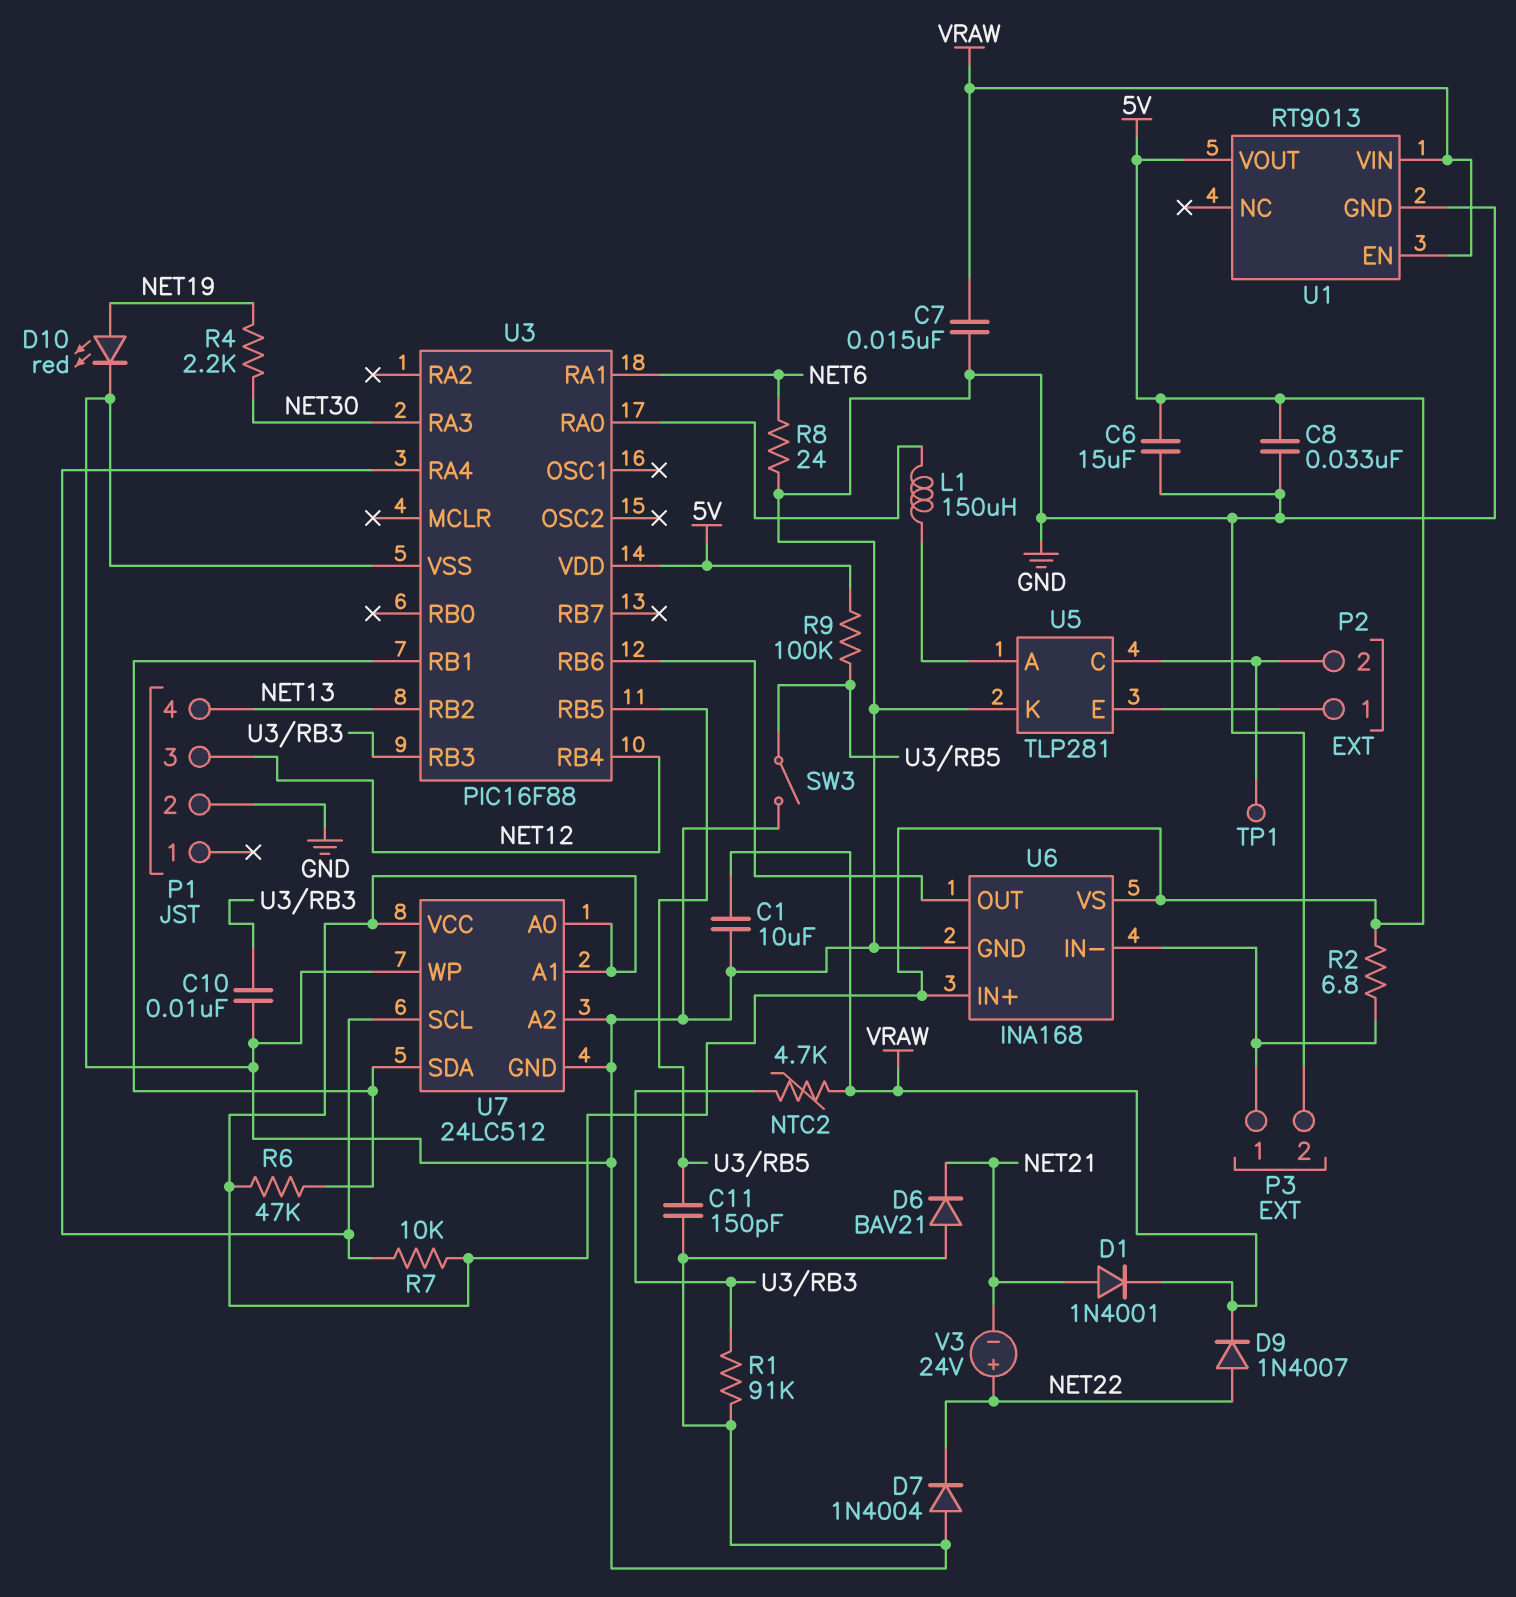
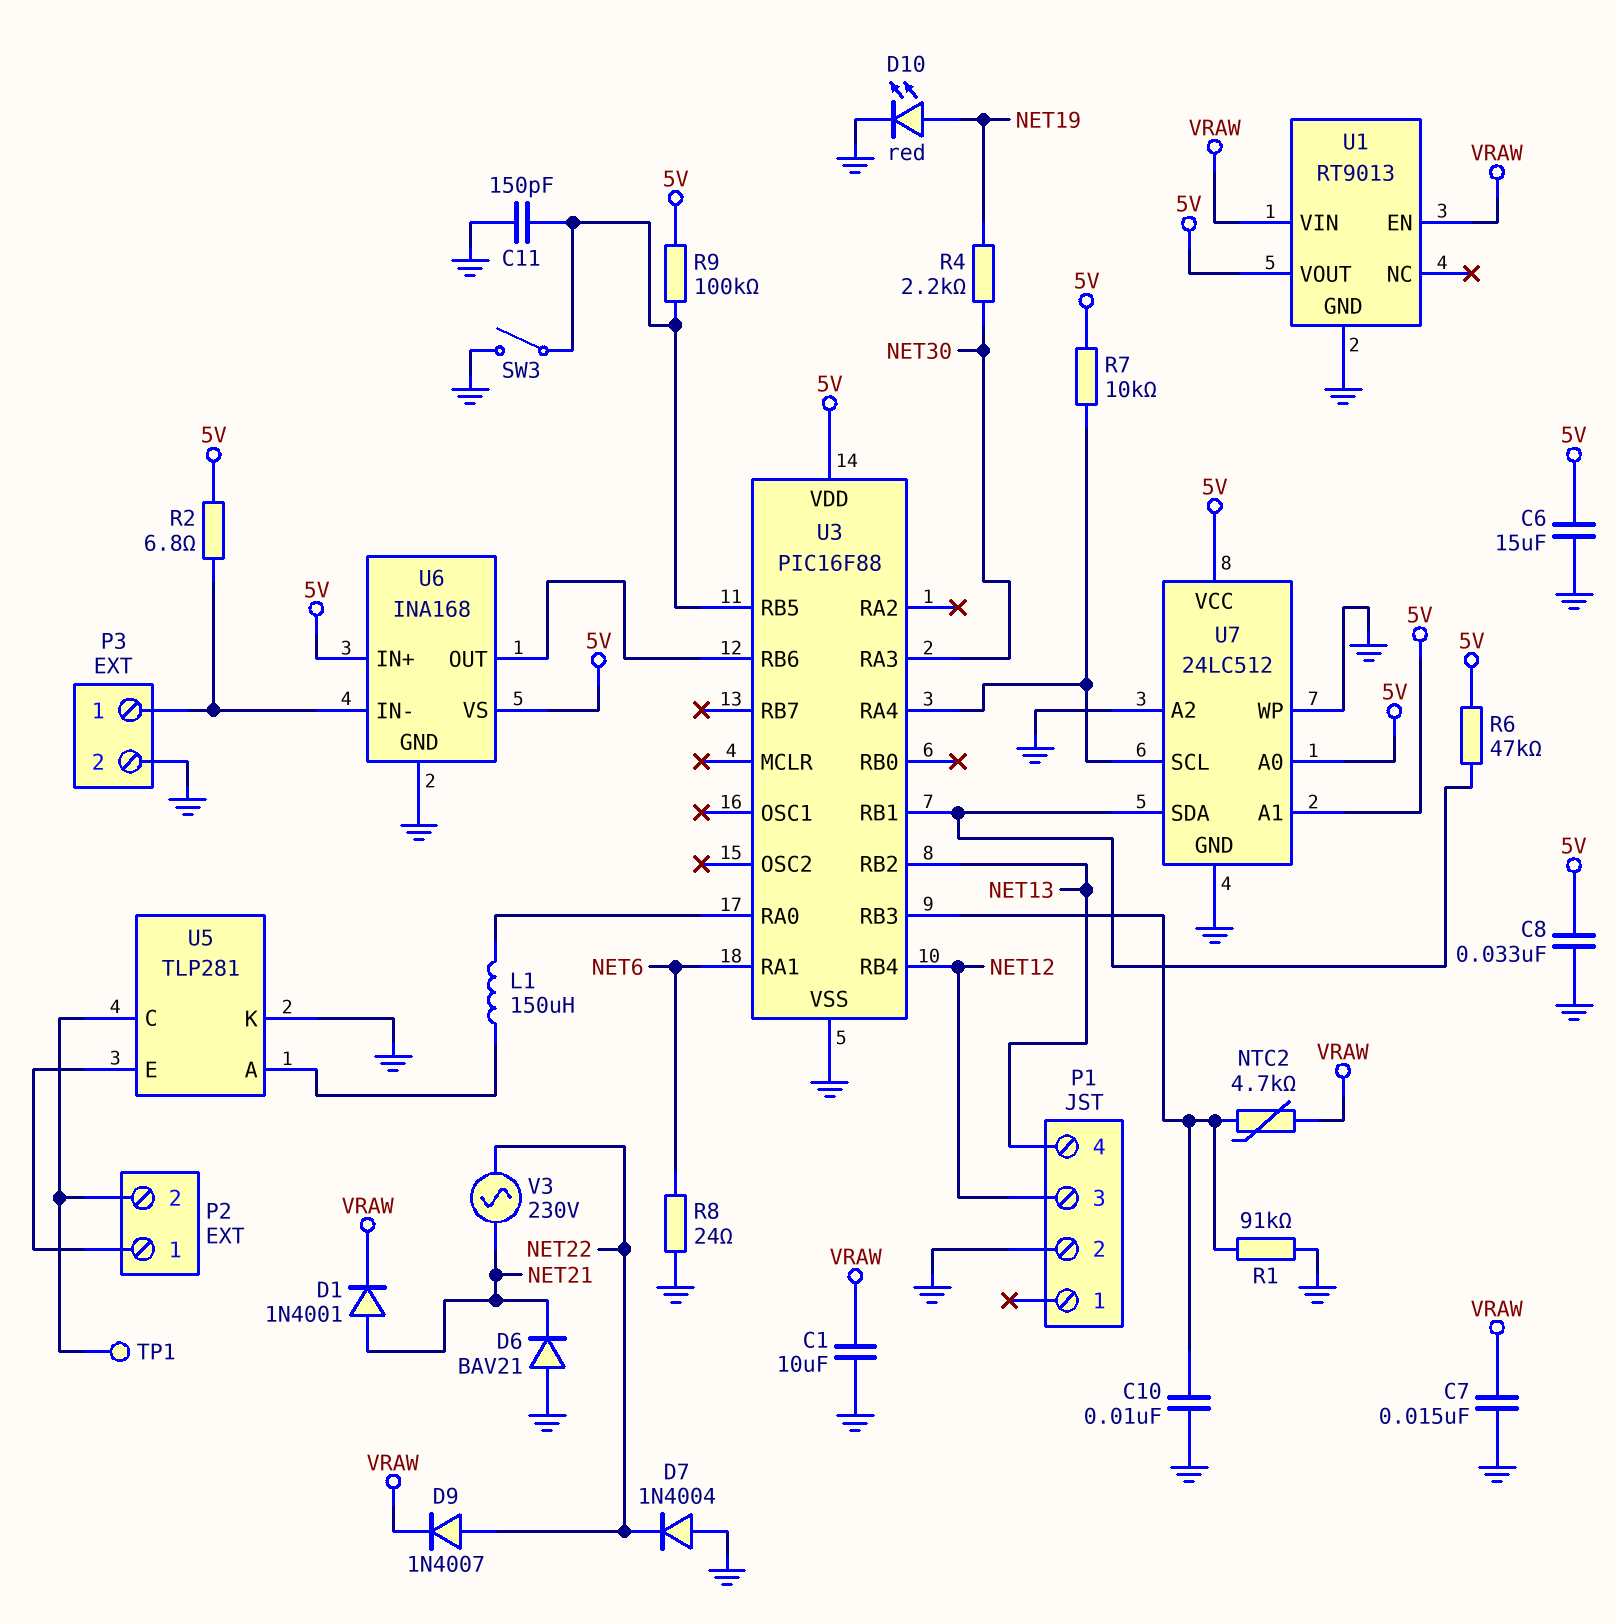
V3: 24V (plus NET22, minus NET21) -> AC 230V (NET21, NET22)

